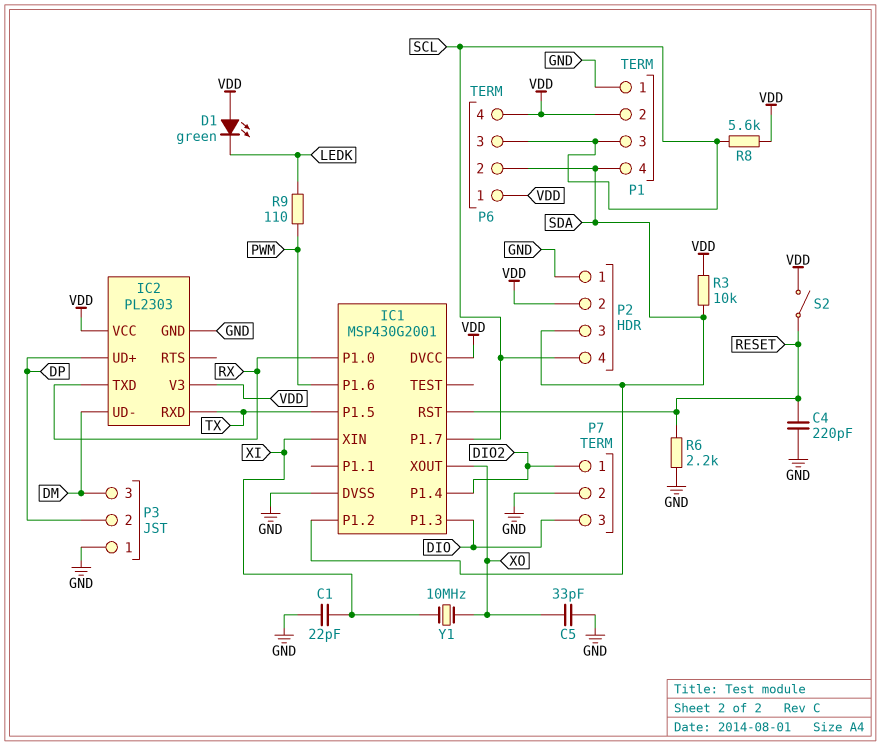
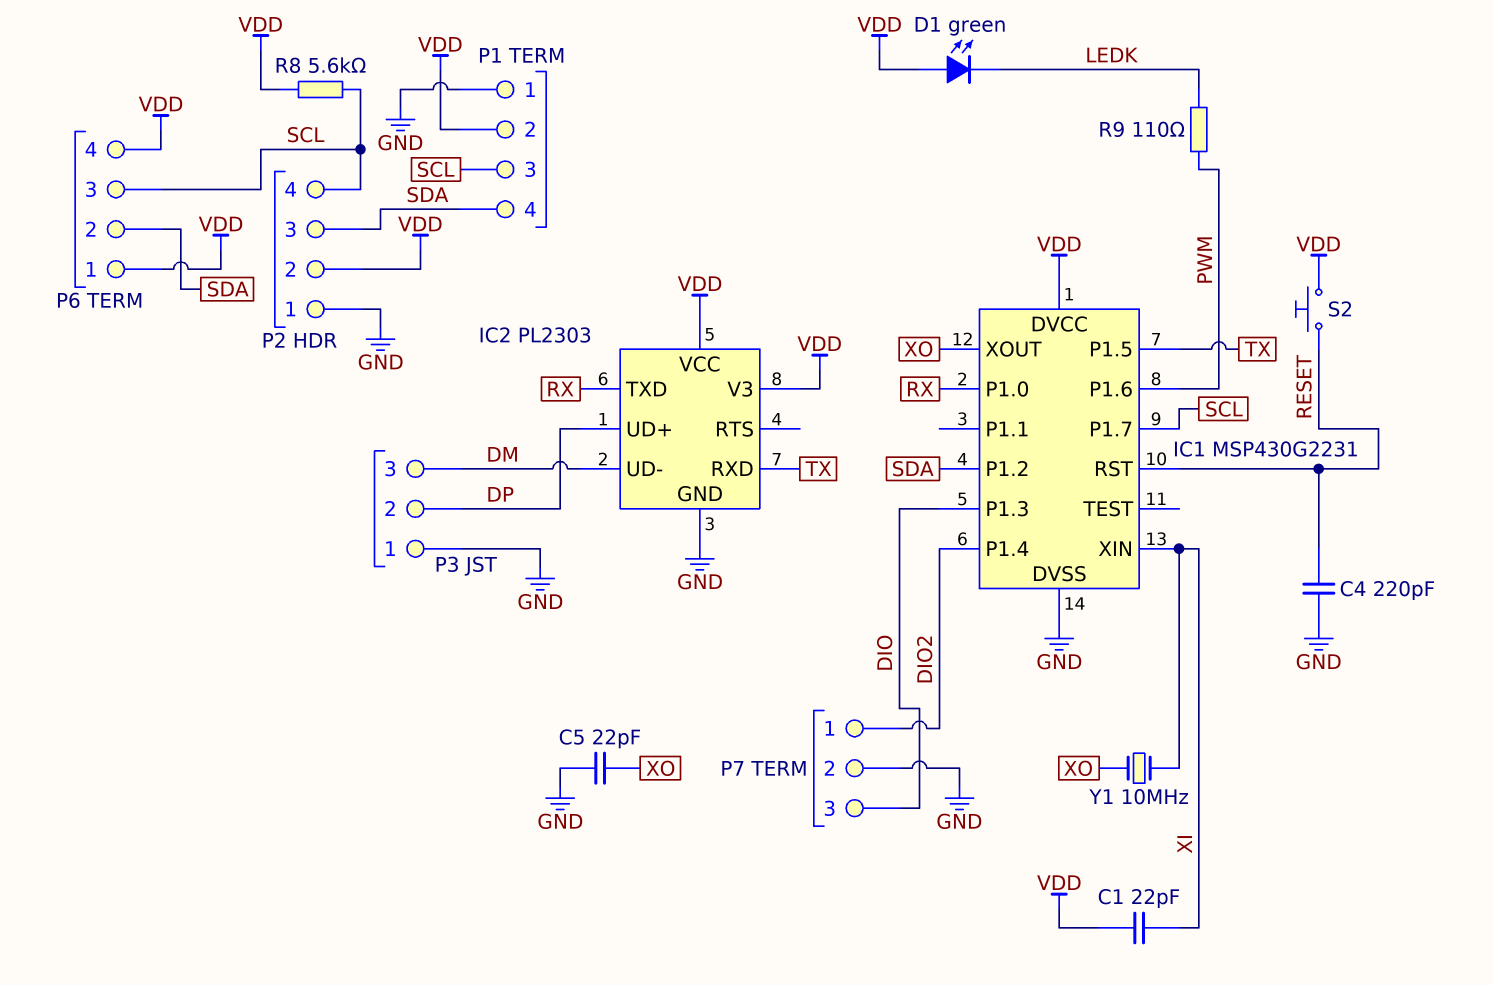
C1: 22pF (GND, XI) -> 22pF (VDD, XI)
C5: 33pF (GND, XO) -> 22pF (GND, XO)
IC1: MSP430G2001 -> MSP430G2231
R3: 10k (SDA, VDD) -> none
R6: 2.2k (GND, RESET) -> none
S2: switch (RESET, VDD) -> button (RESET, VDD)

